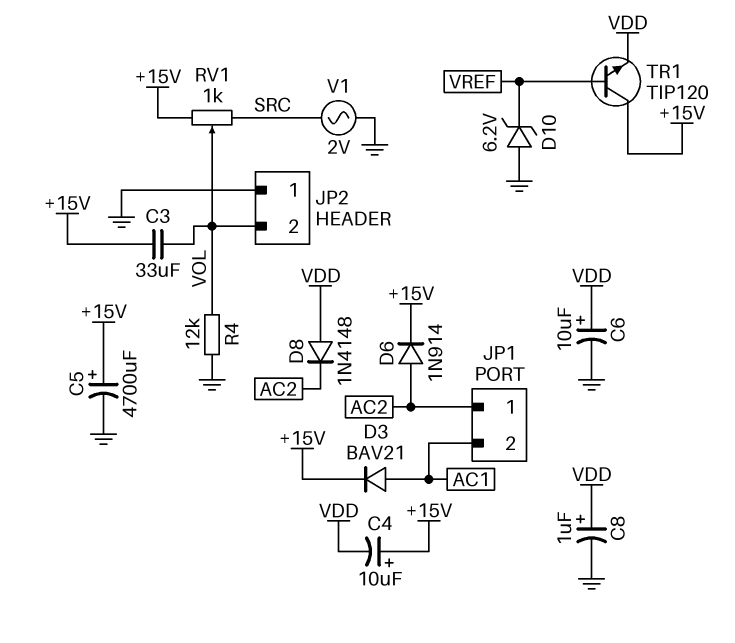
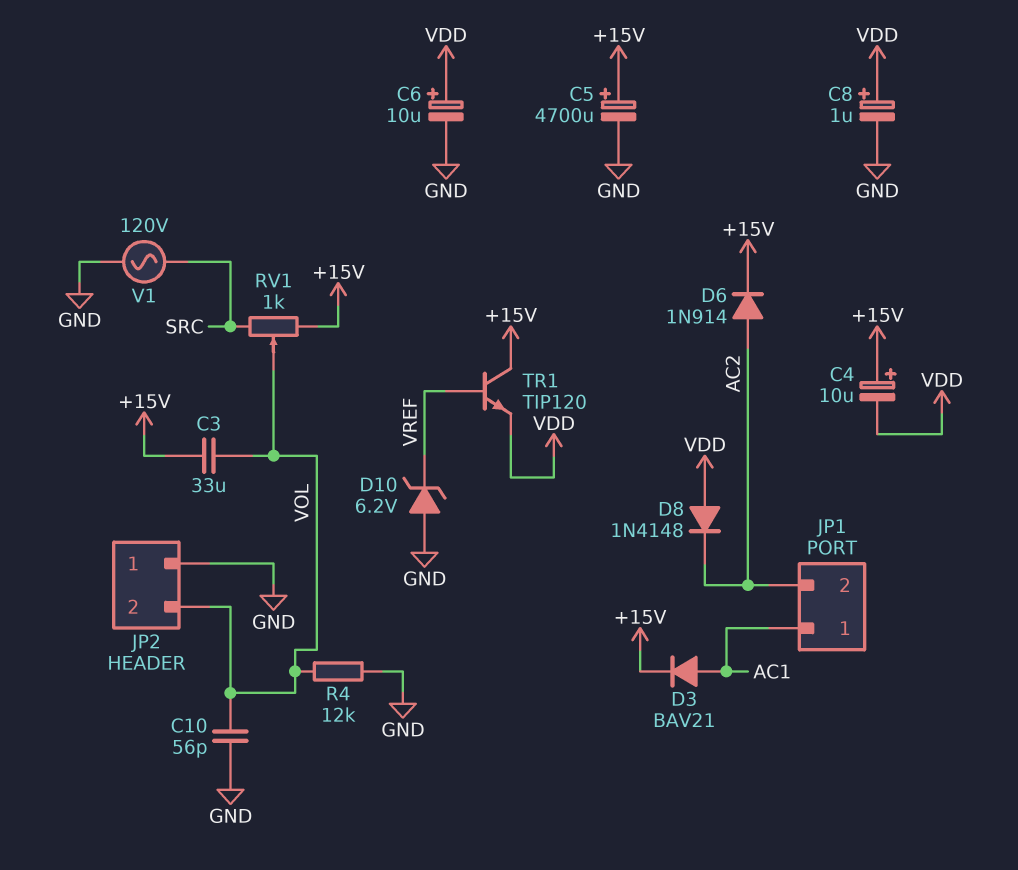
C10: none -> 56pF (GND, VOL)
JP1 pin 1: AC2 -> AC1
JP1 pin 2: AC1 -> AC2
V1: AC 2V (GND, SRC) -> AC 120V (GND, SRC)

